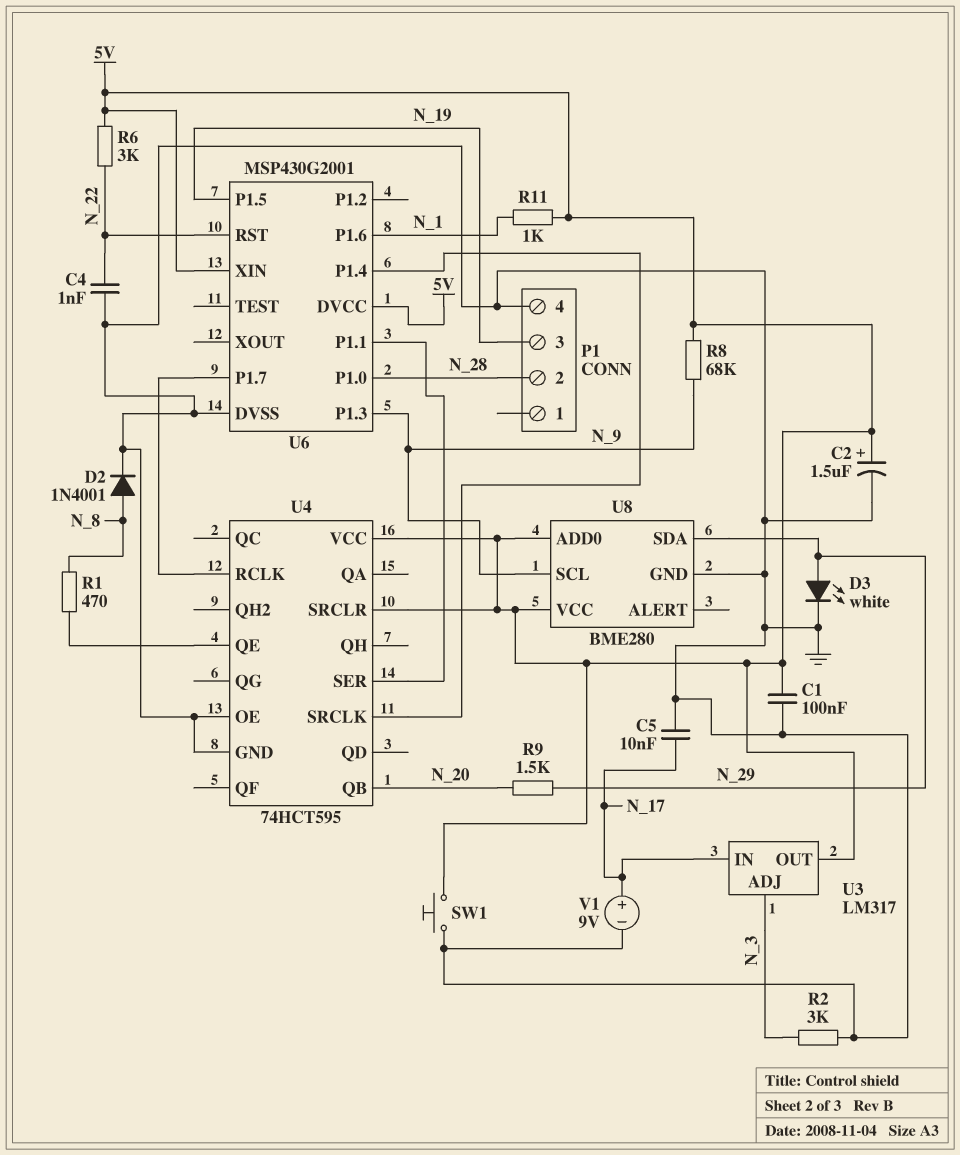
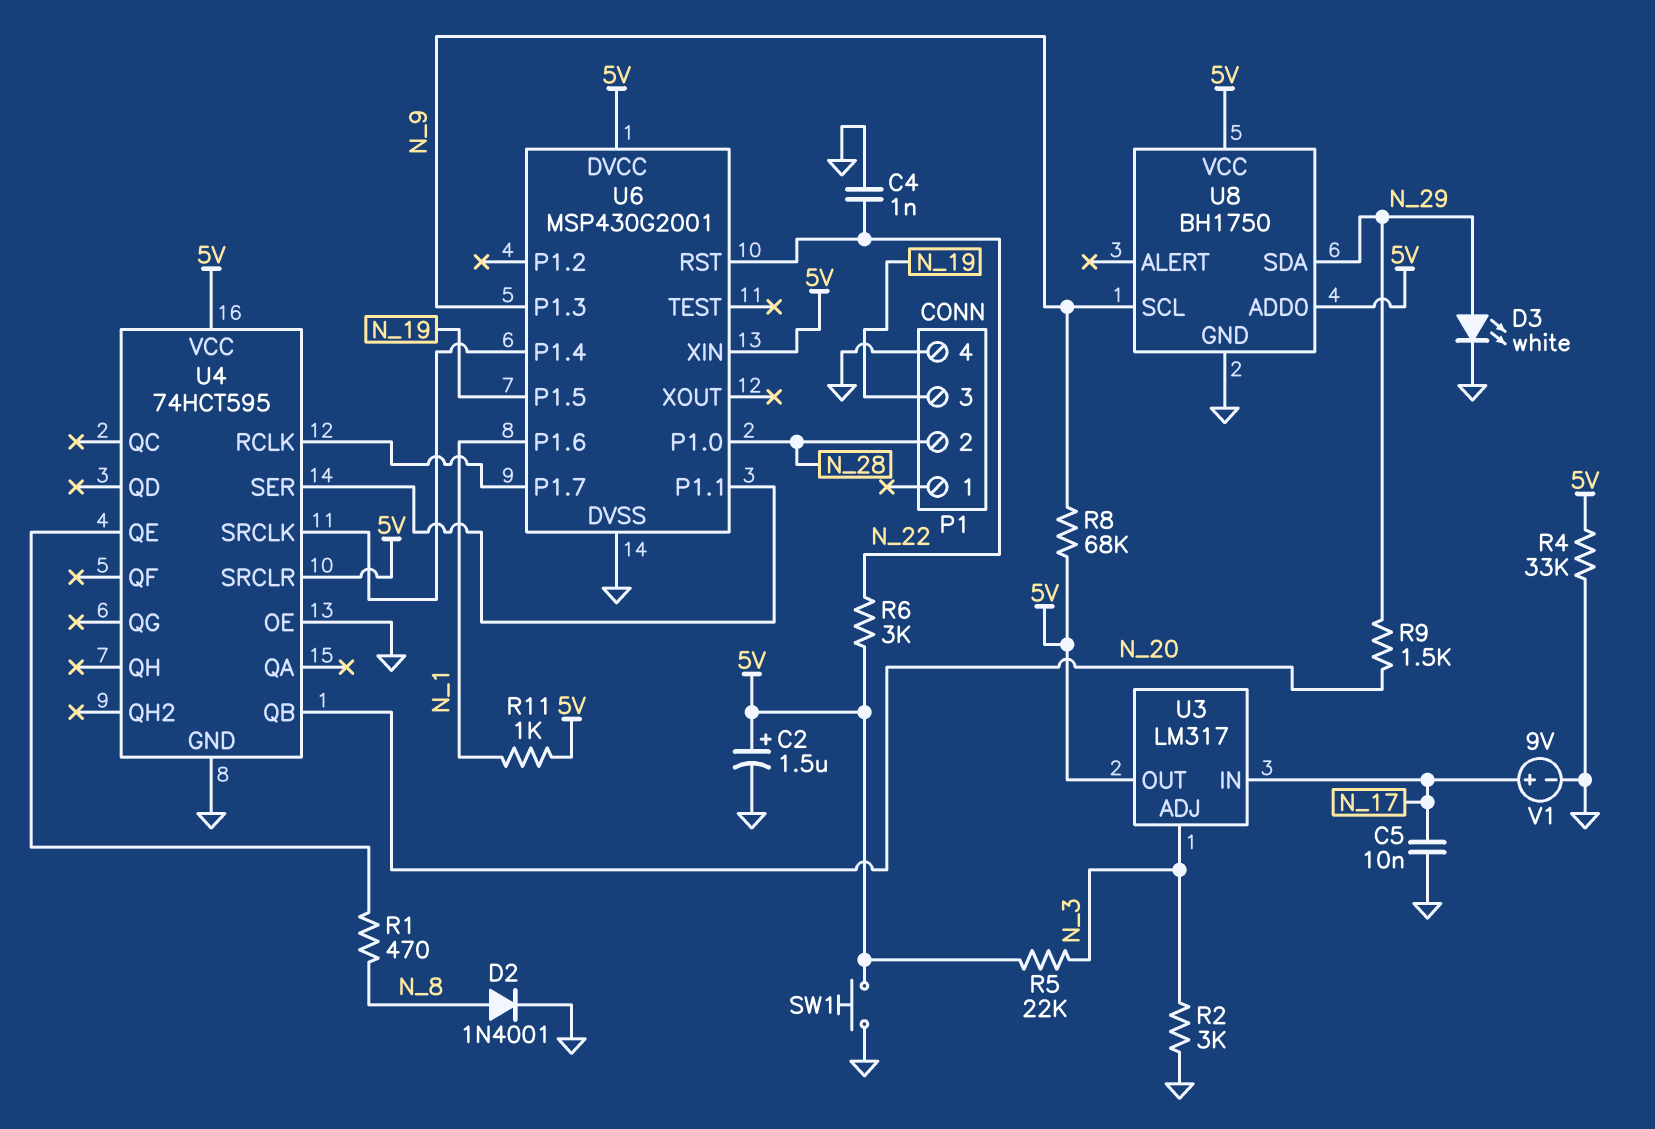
C1: 100nF (5V, GND) -> none
R4: none -> 33k (5V, GND)
R5: none -> 22k (5V, N_3)
U8: BME280 -> BH1750

